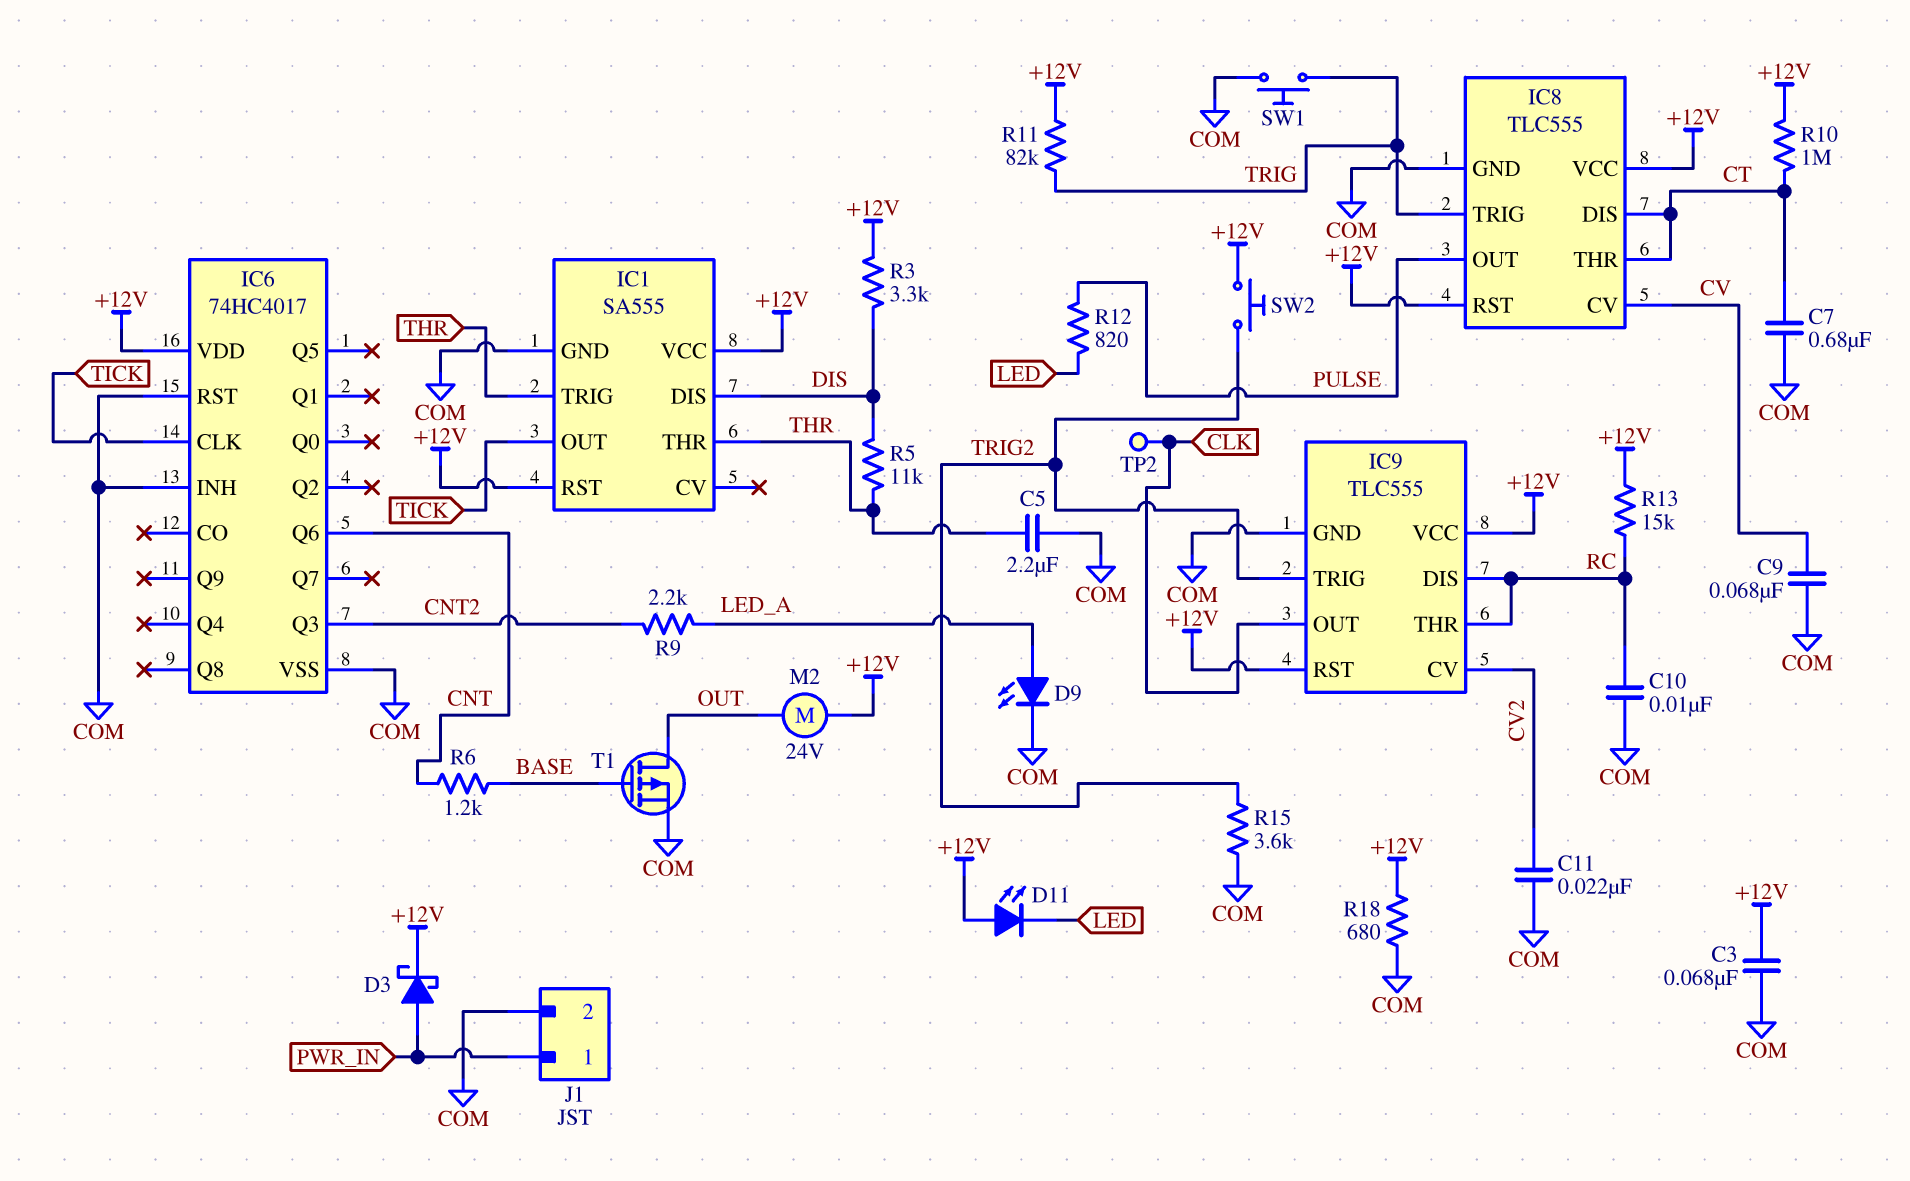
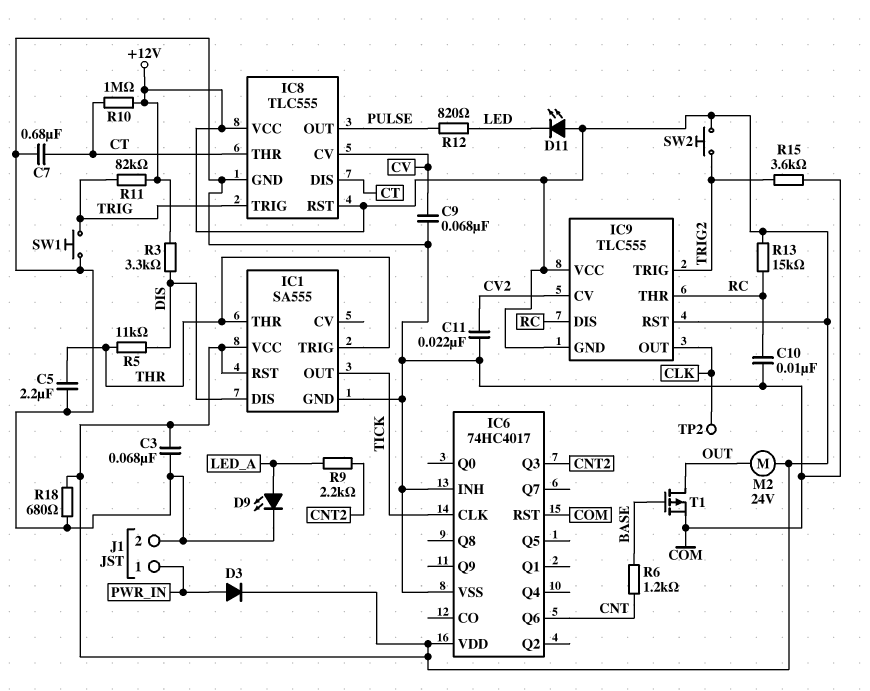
D3: schottky (A PWR_IN, K +12V) -> diode (A PWR_IN, K +12V)
IC9 pin GND: COM -> +12V

